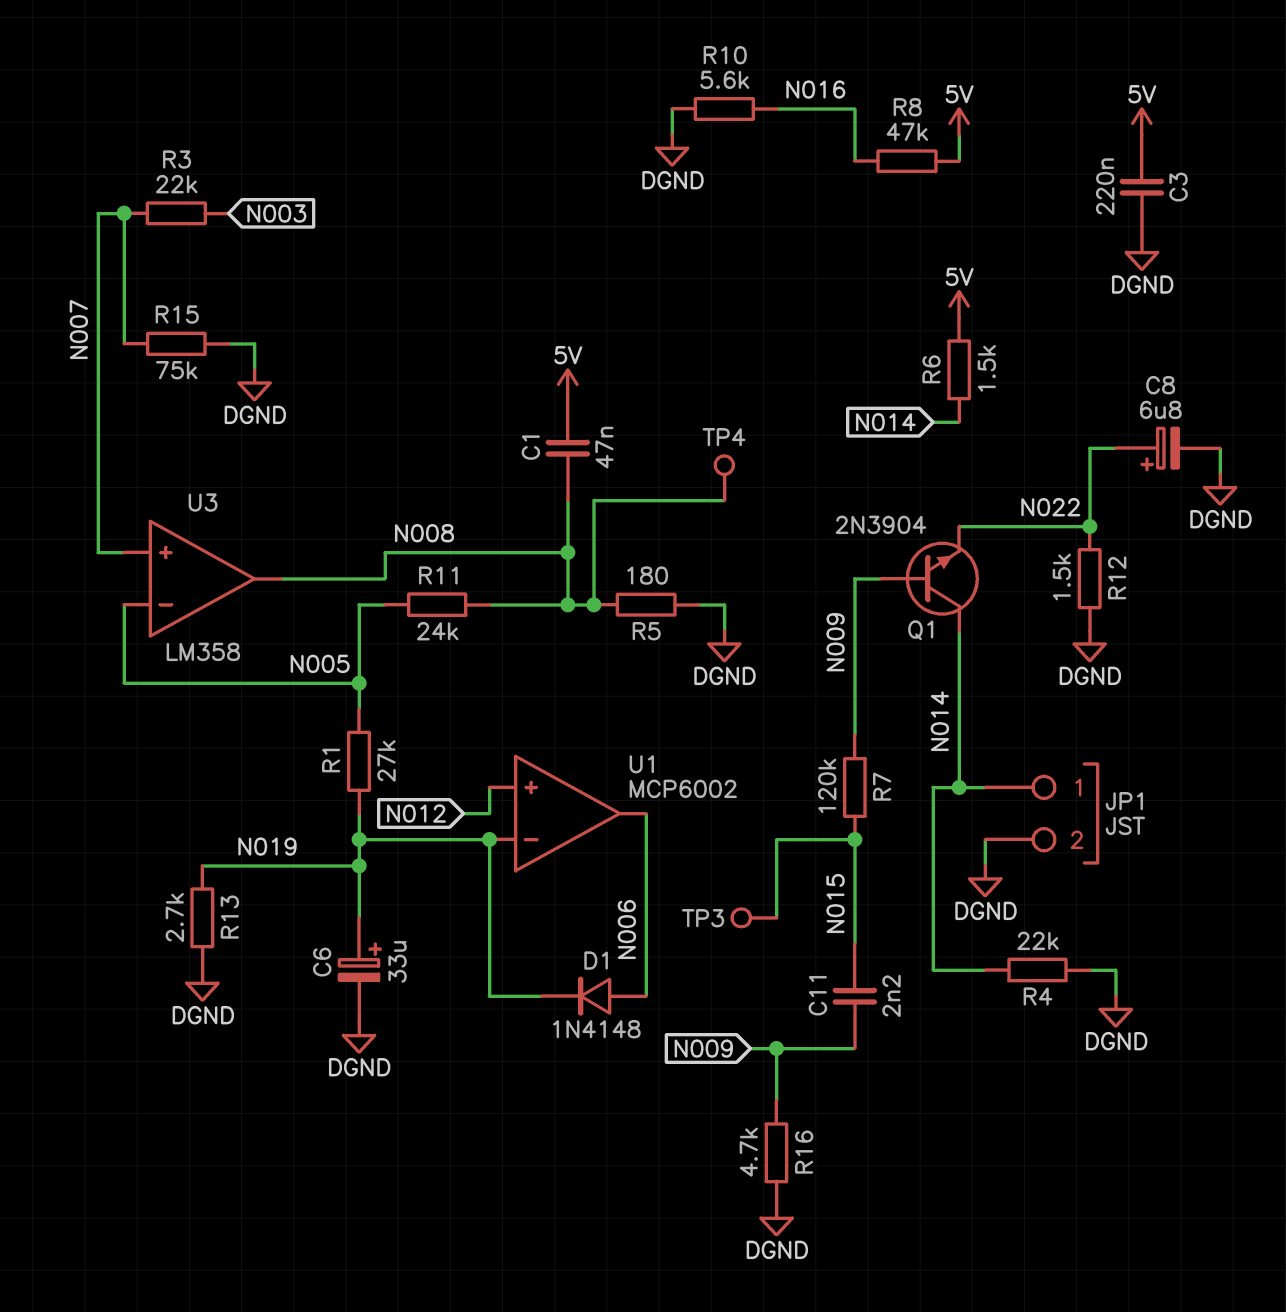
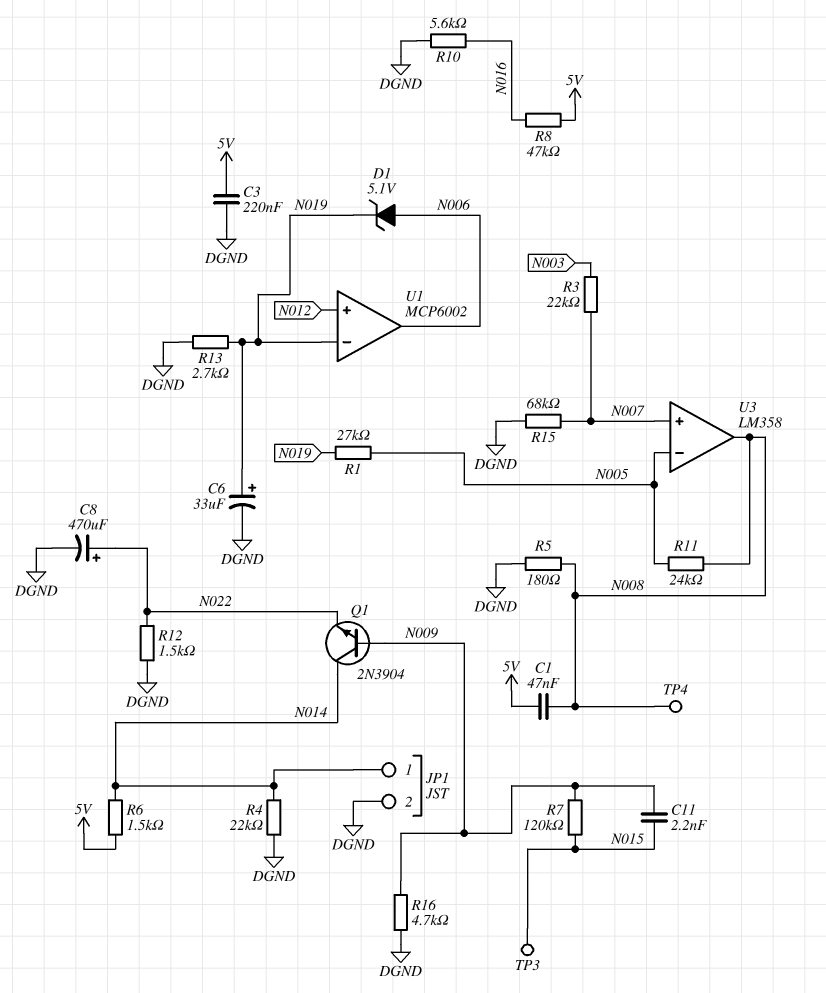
C8: 6.8uF (plus N022, minus DGND) -> 470uF (plus N022, minus DGND)
D1: diode 1N4148 (A N006, K N019) -> zener 5.1V (A N006, K N019)
R15: 75k (DGND, N007) -> 68k (DGND, N007)

